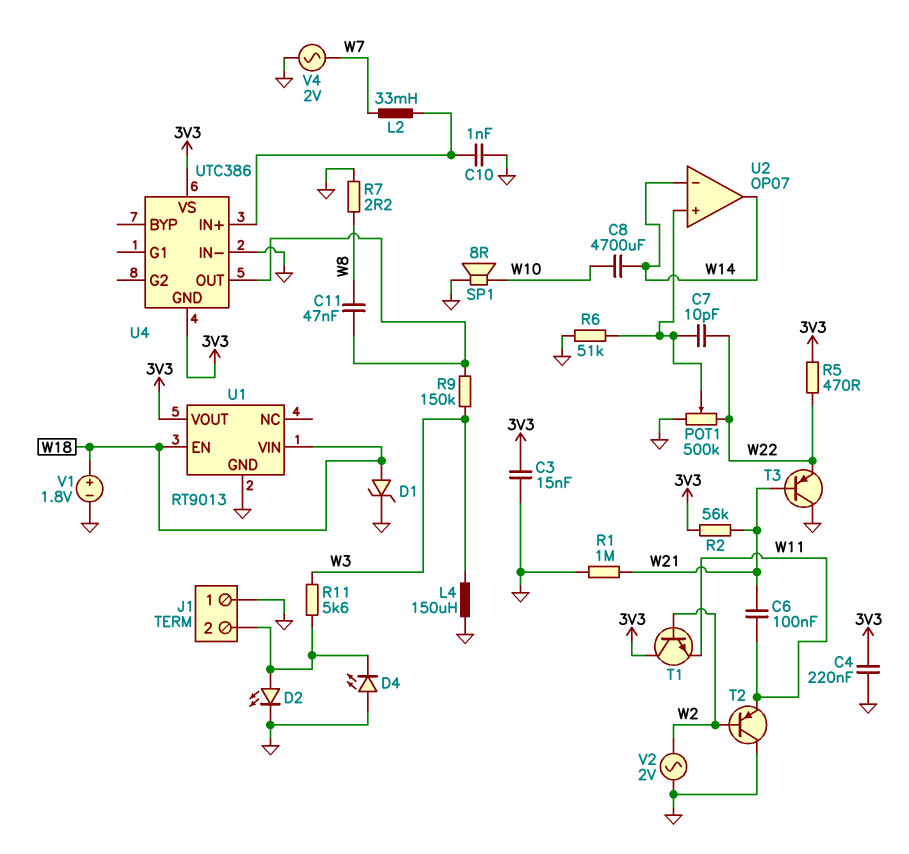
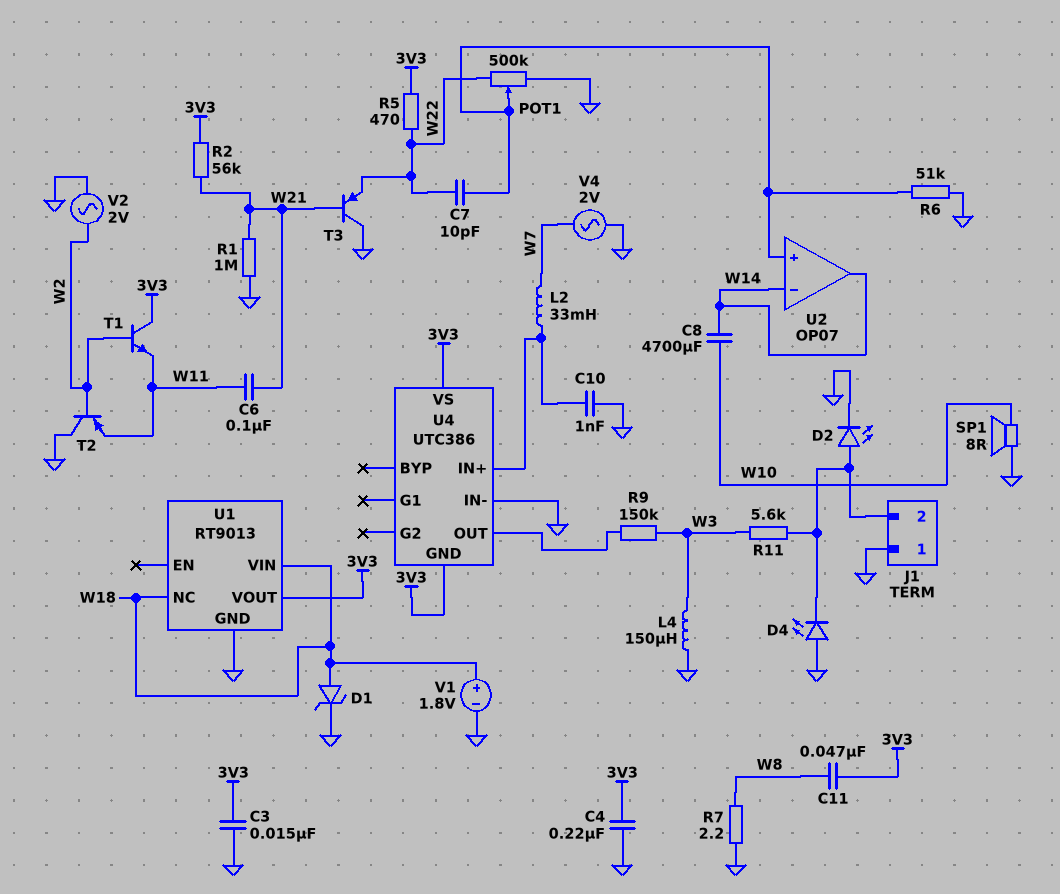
C11: 47nF (U4/OUT, W8) -> 47nF (3V3, W8)
U1 pin EN: W18 -> none
U1 pin NC: none -> W18

